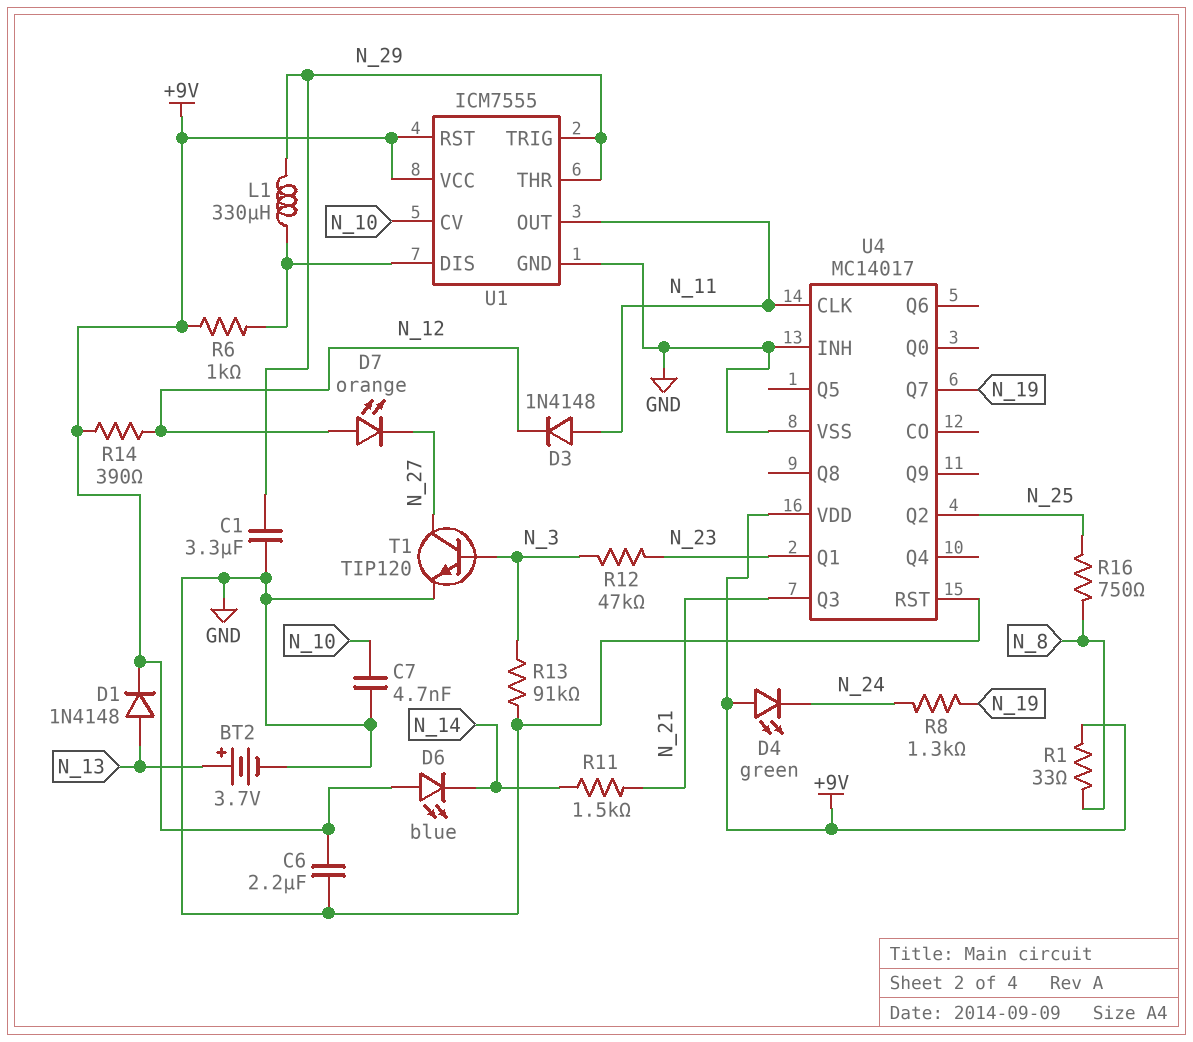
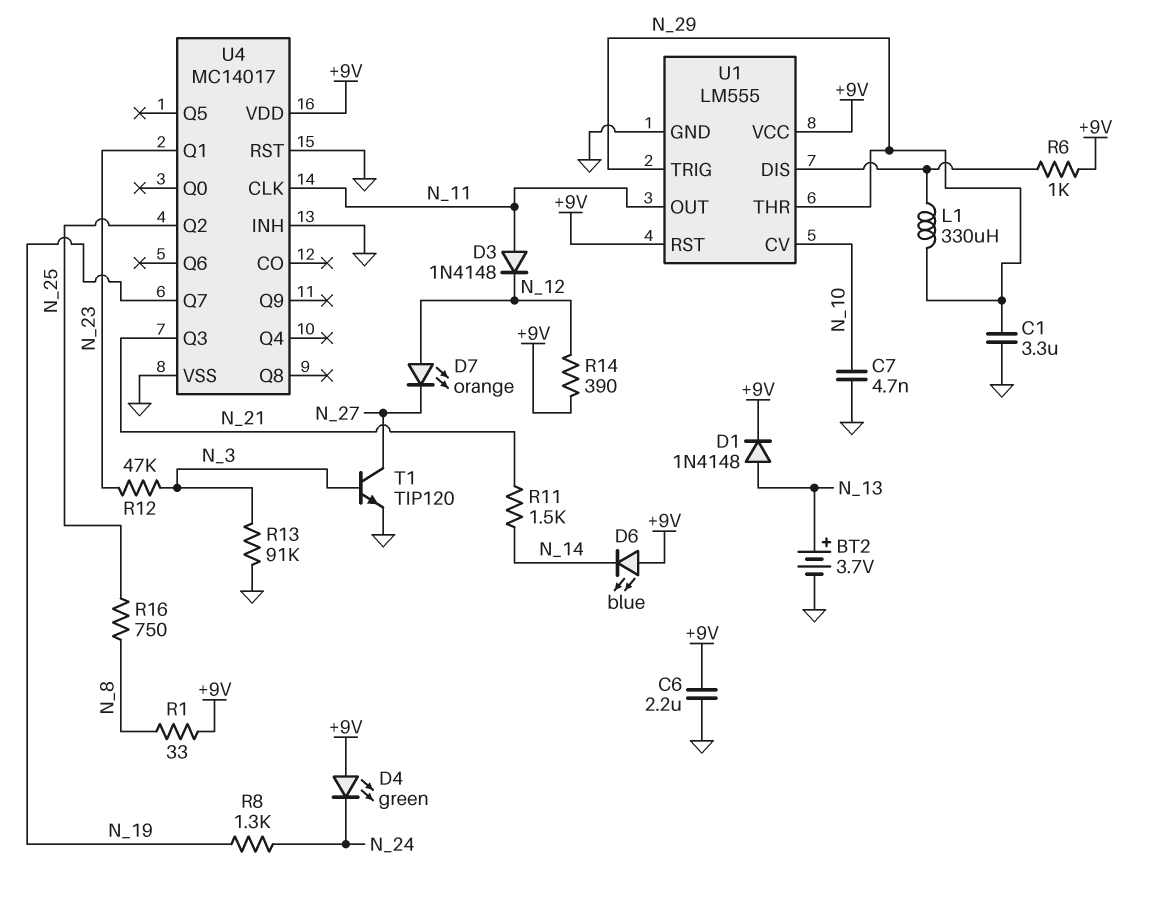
U1: ICM7555 -> LM555

